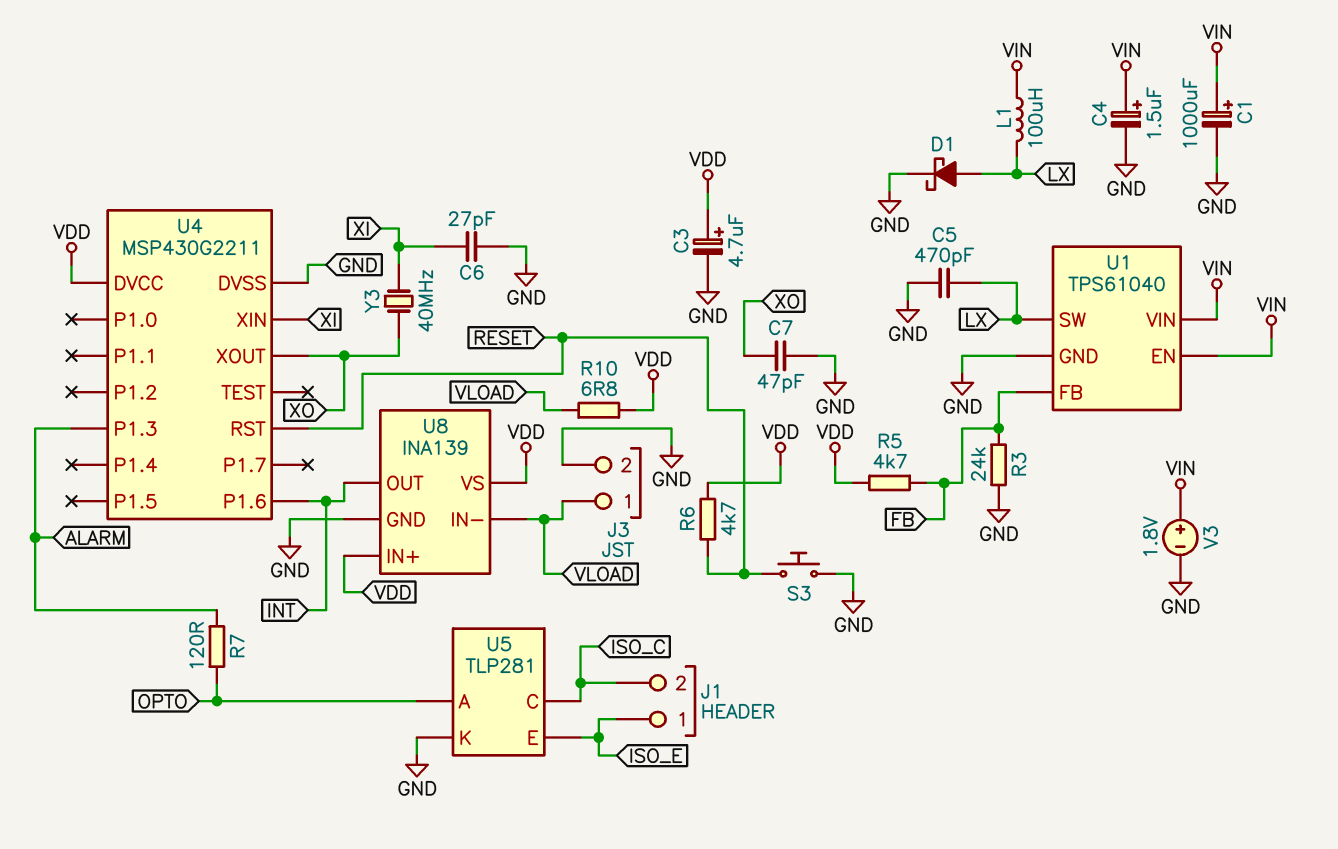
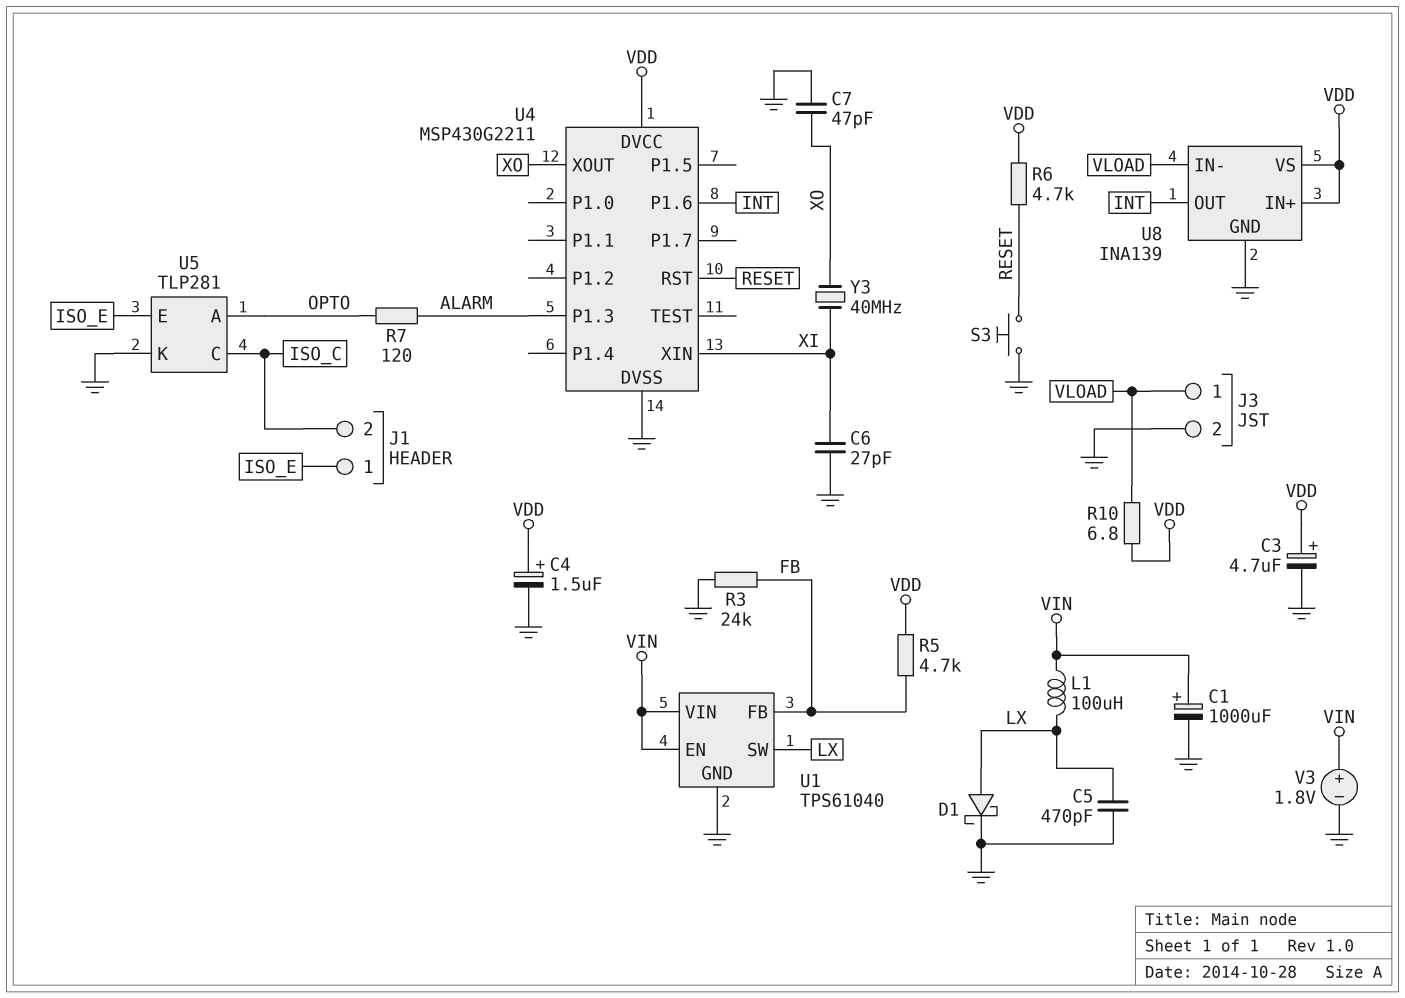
C4: 1.5uF (plus VIN, minus GND) -> 1.5uF (plus VDD, minus GND)

